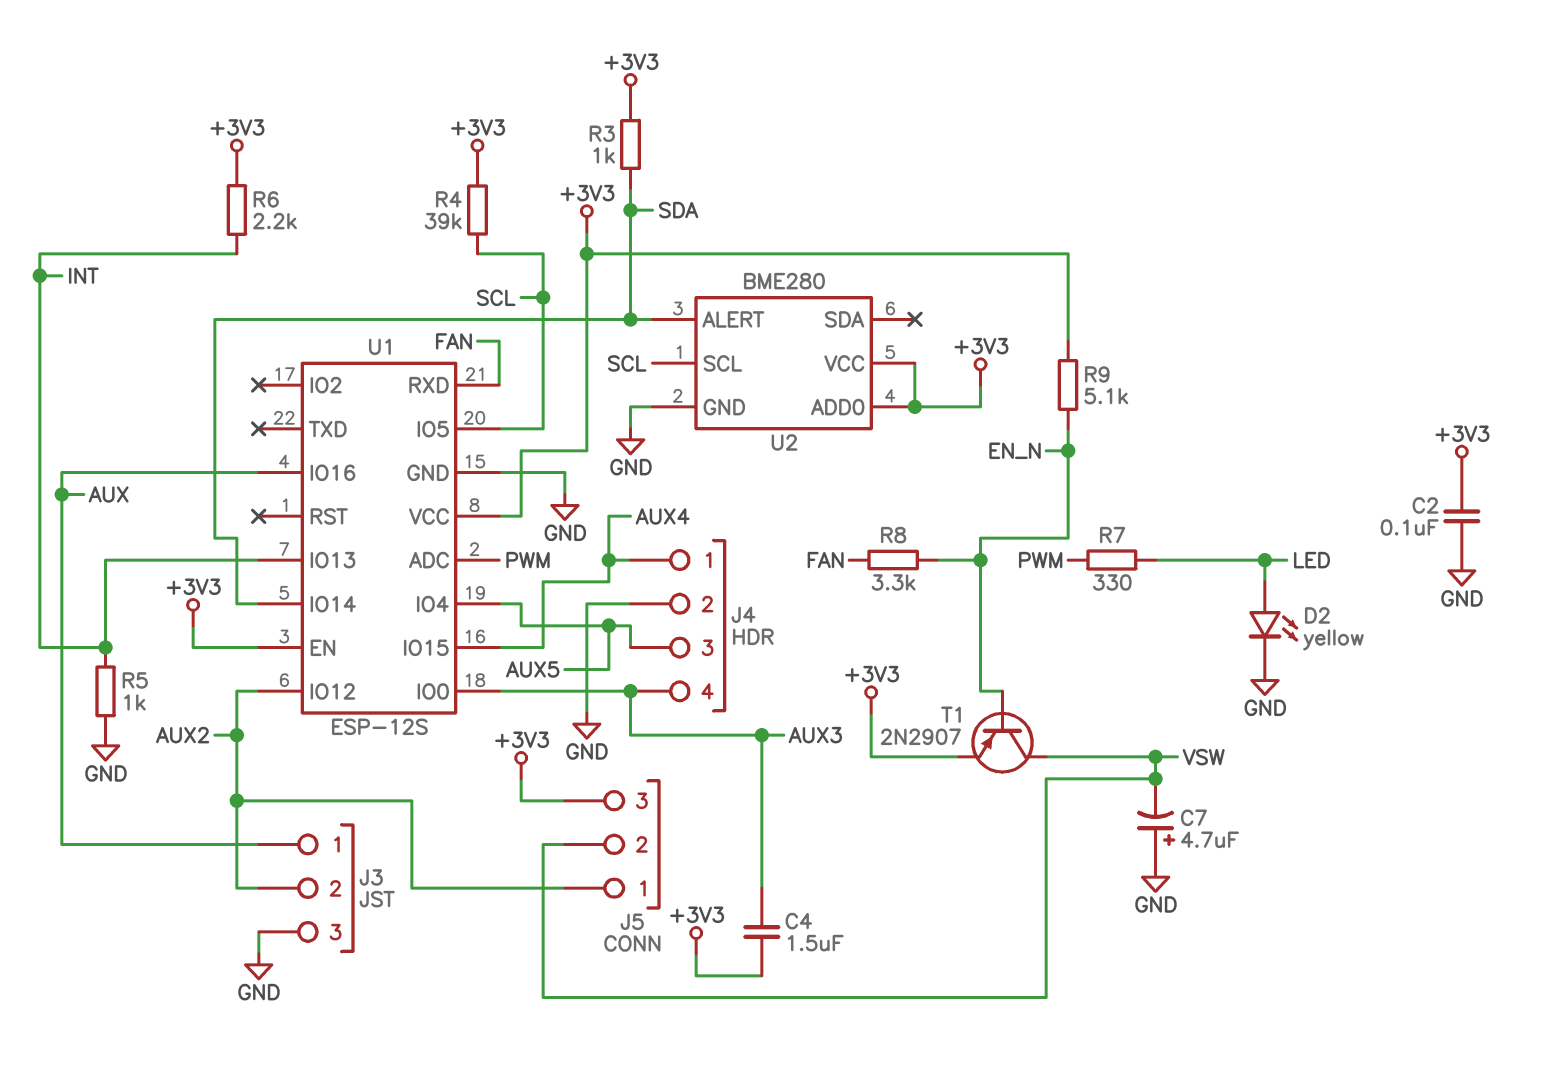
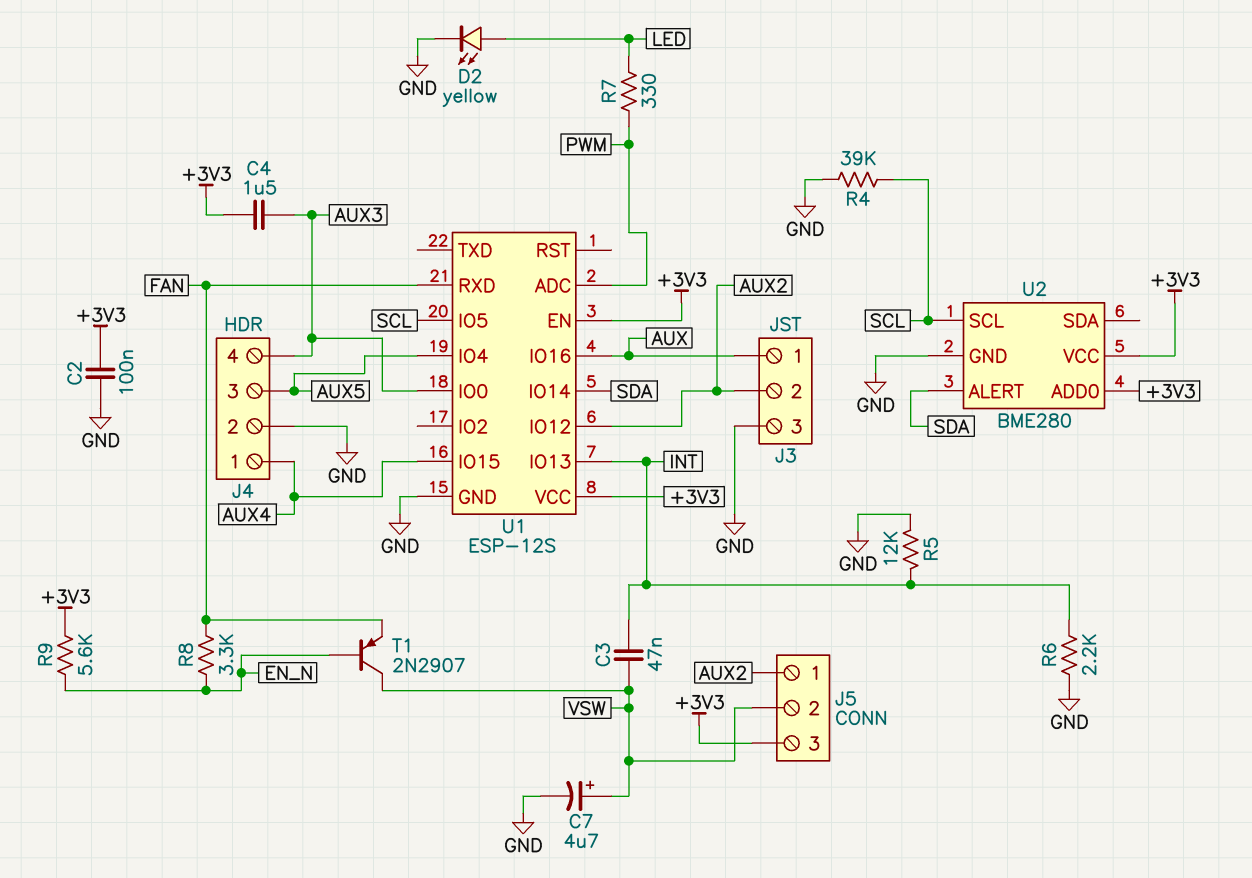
C3: none -> 47nF (INT, VSW)
C7: 4.7uF (plus GND, minus VSW) -> 4.7uF (plus VSW, minus GND)
R3: 1k (+3V3, SDA) -> none
R4: 39k (+3V3, SCL) -> 39k (GND, SCL)
R5: 1k (GND, INT) -> 12k (GND, INT)
R6: 2.2k (+3V3, INT) -> 2.2k (GND, INT)
R9: 5.1k (+3V3, EN_N) -> 5.6k (+3V3, EN_N)
T1: PNP 2N2907 (B EN_N, C VSW, E +3V3) -> PNP 2N2907 (B EN_N, C VSW, E FAN)

